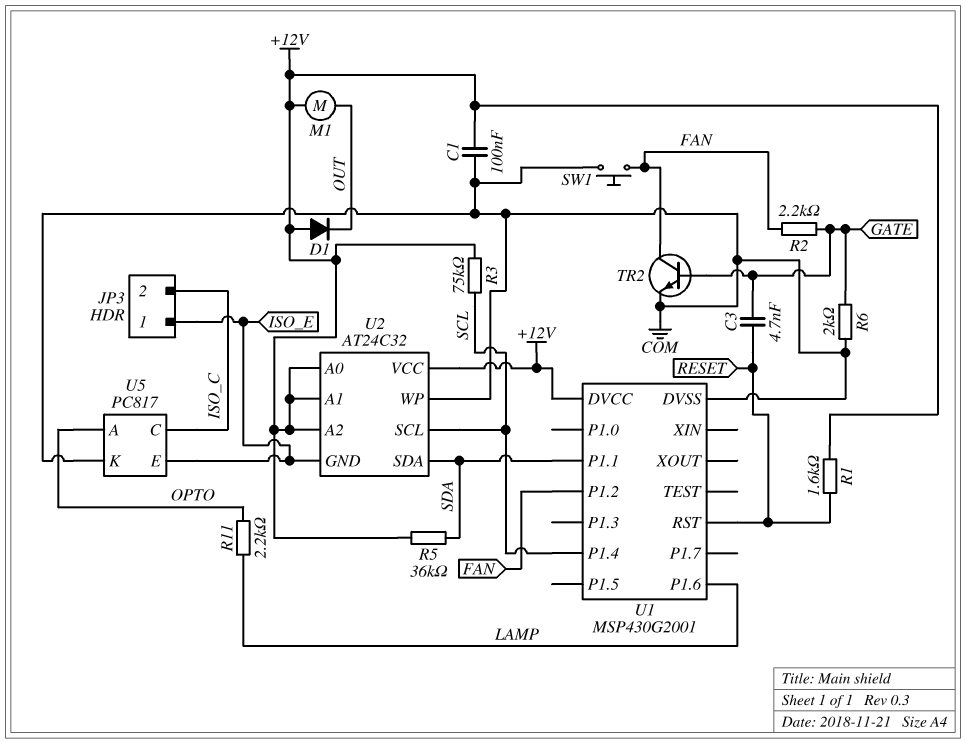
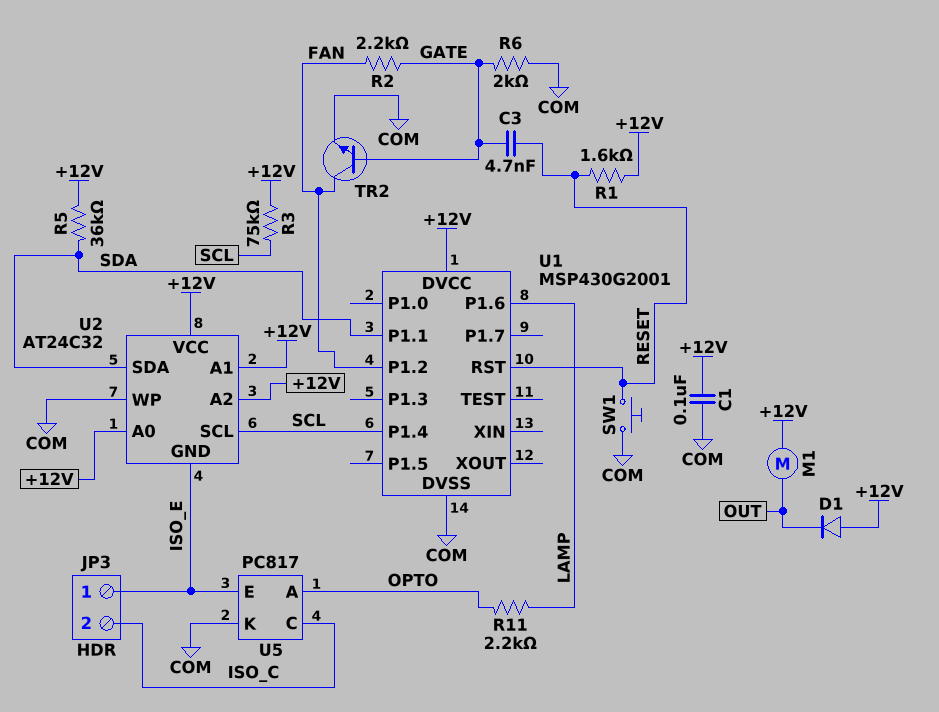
SW1: button (COM, FAN) -> button (COM, RESET)

